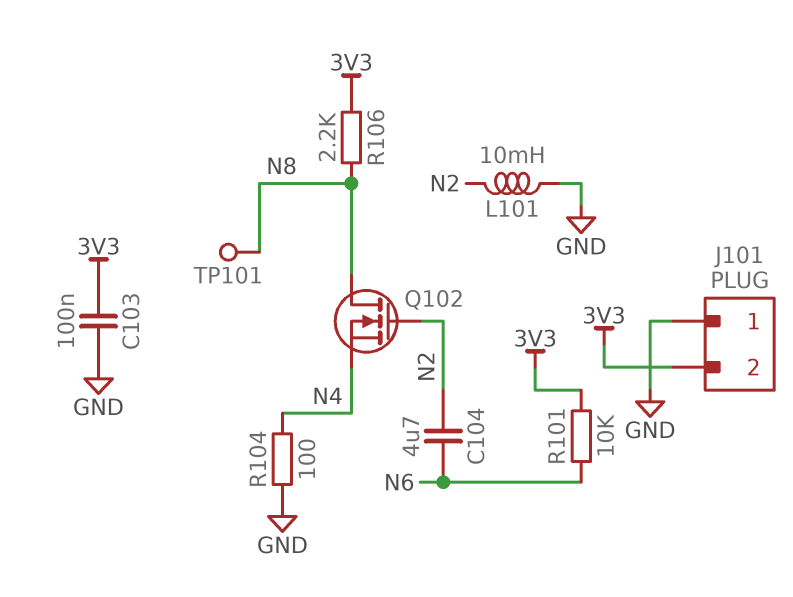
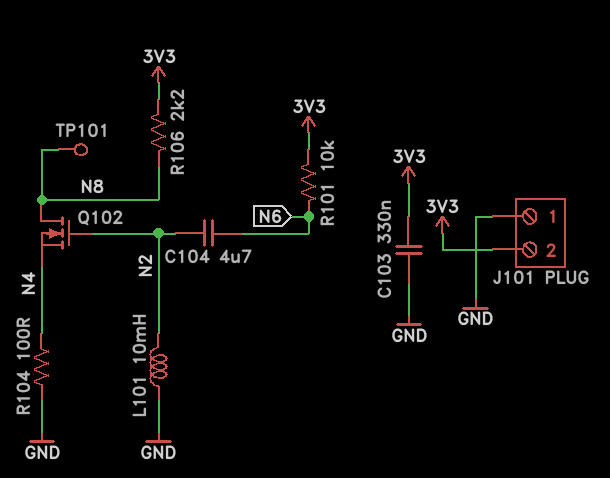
C103: 100nF (3V3, GND) -> 330nF (3V3, GND)

